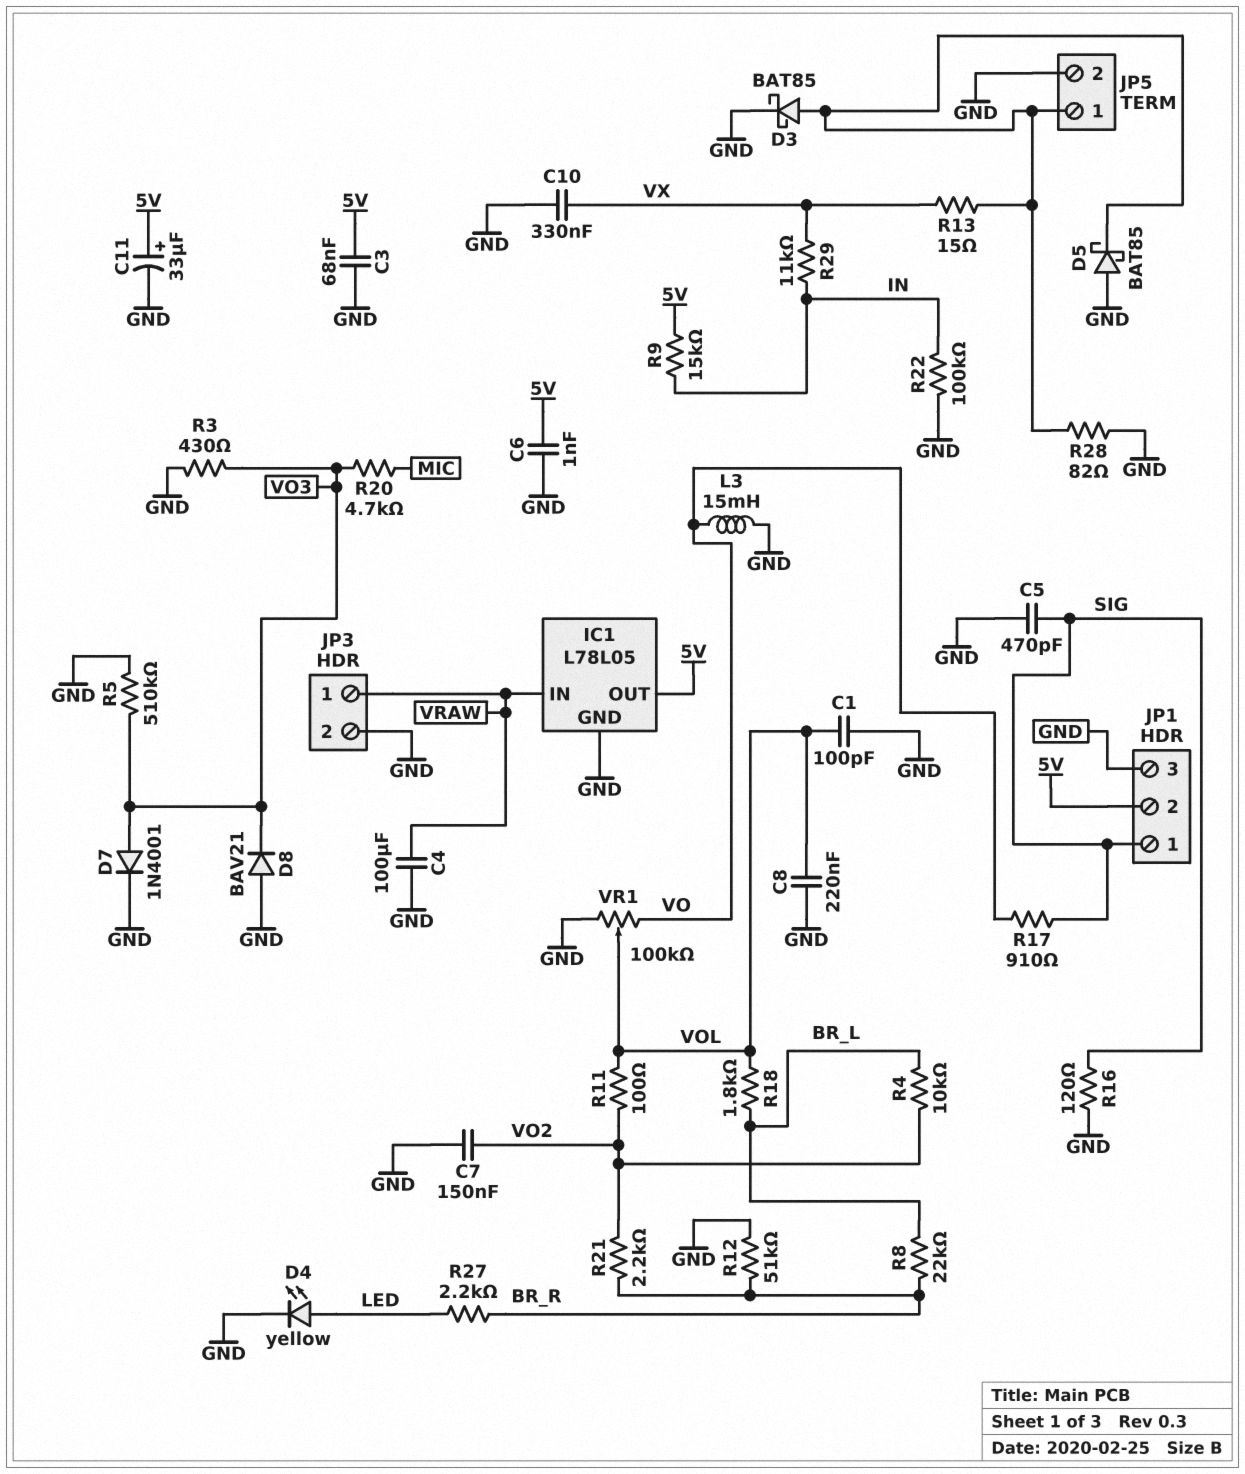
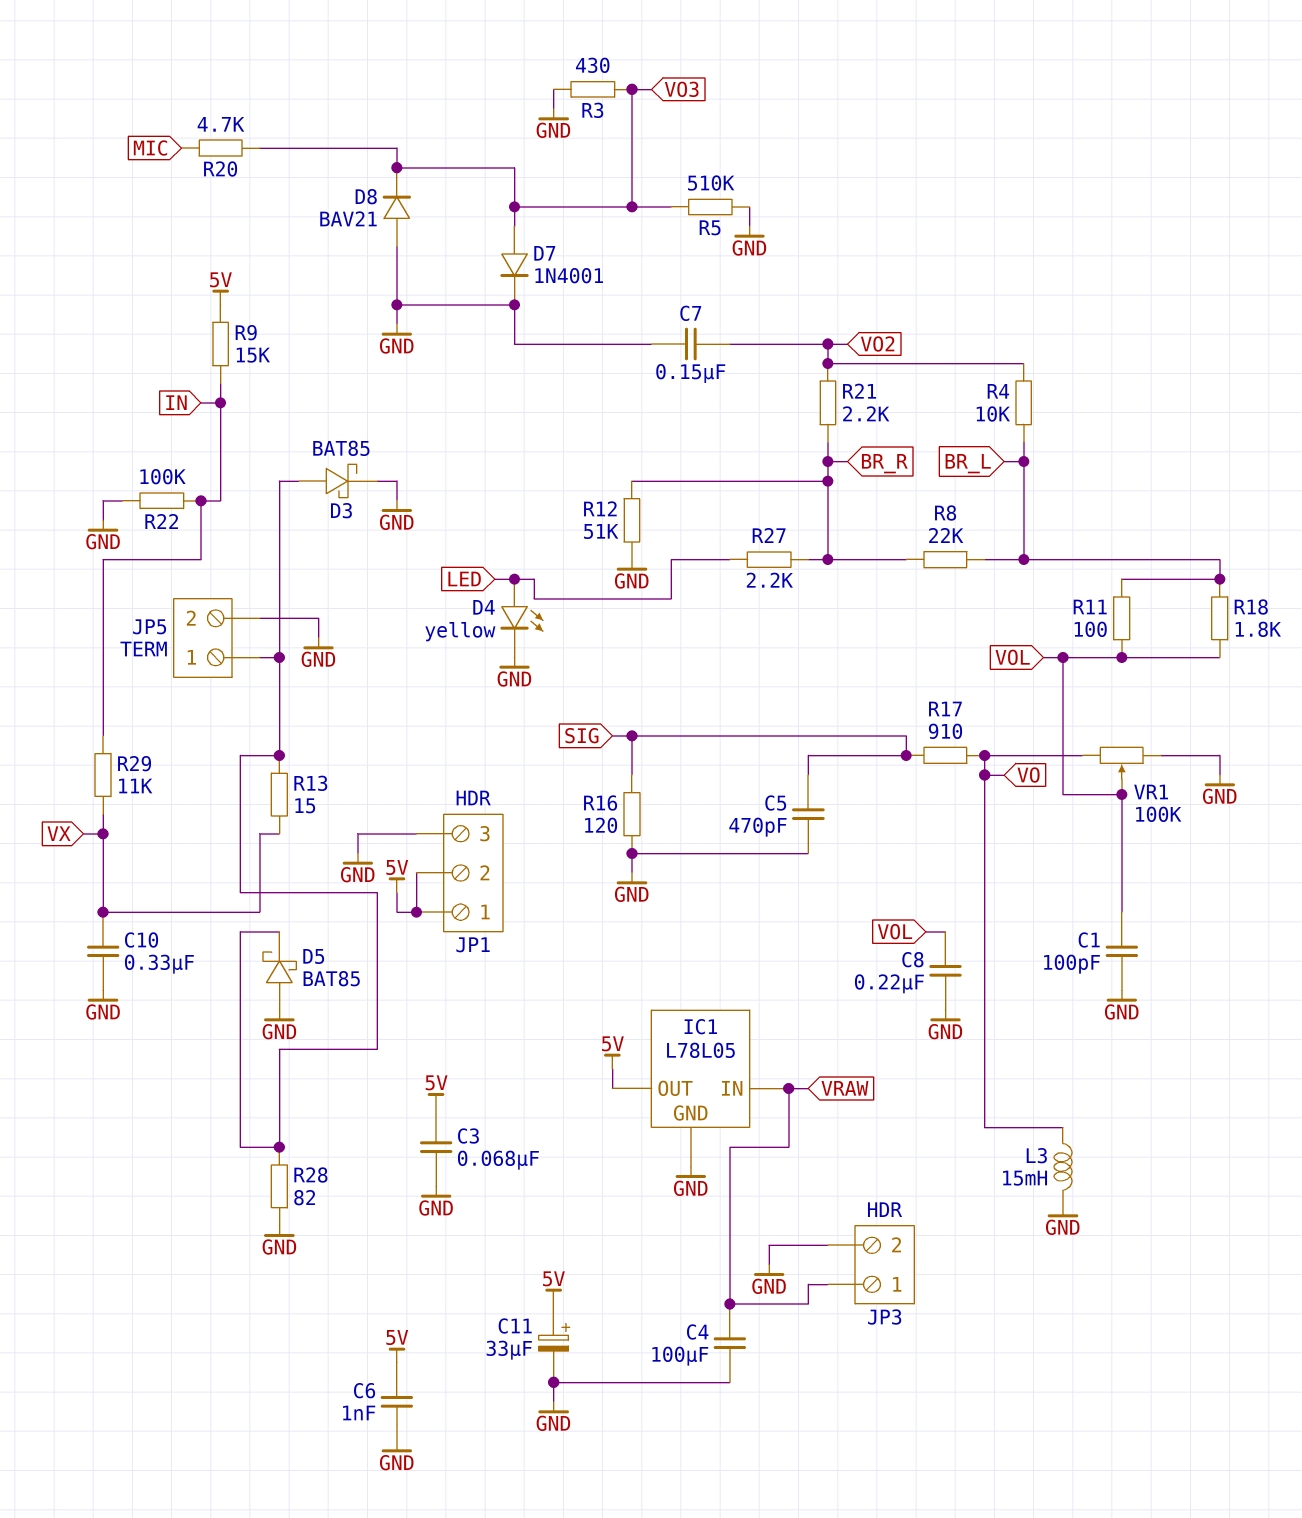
JP1 pin 1: SIG -> 5V
R11: 100 (VO2, VOL) -> 100 (BR_L, VOL)

